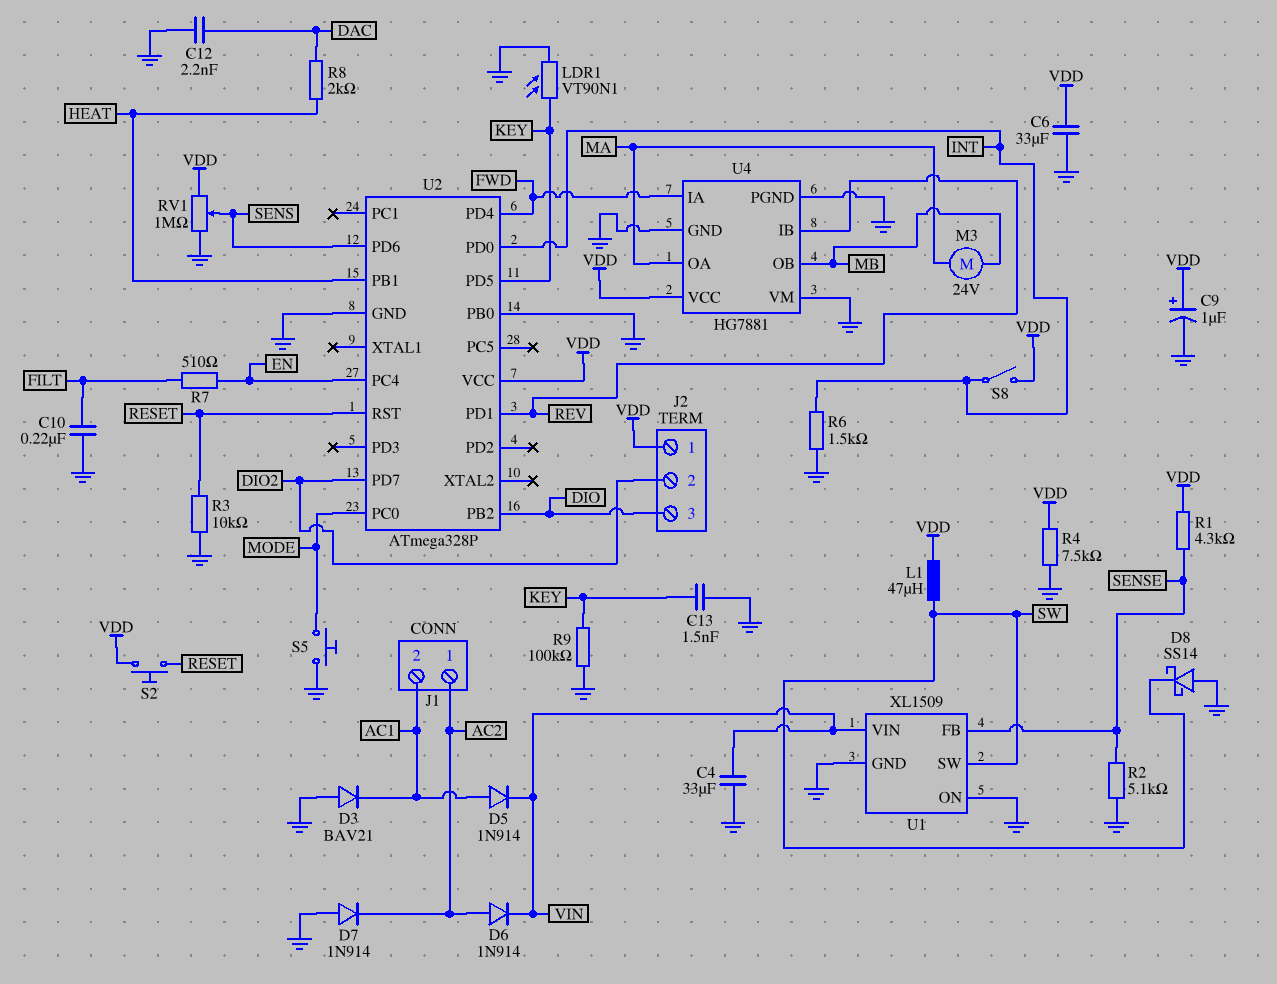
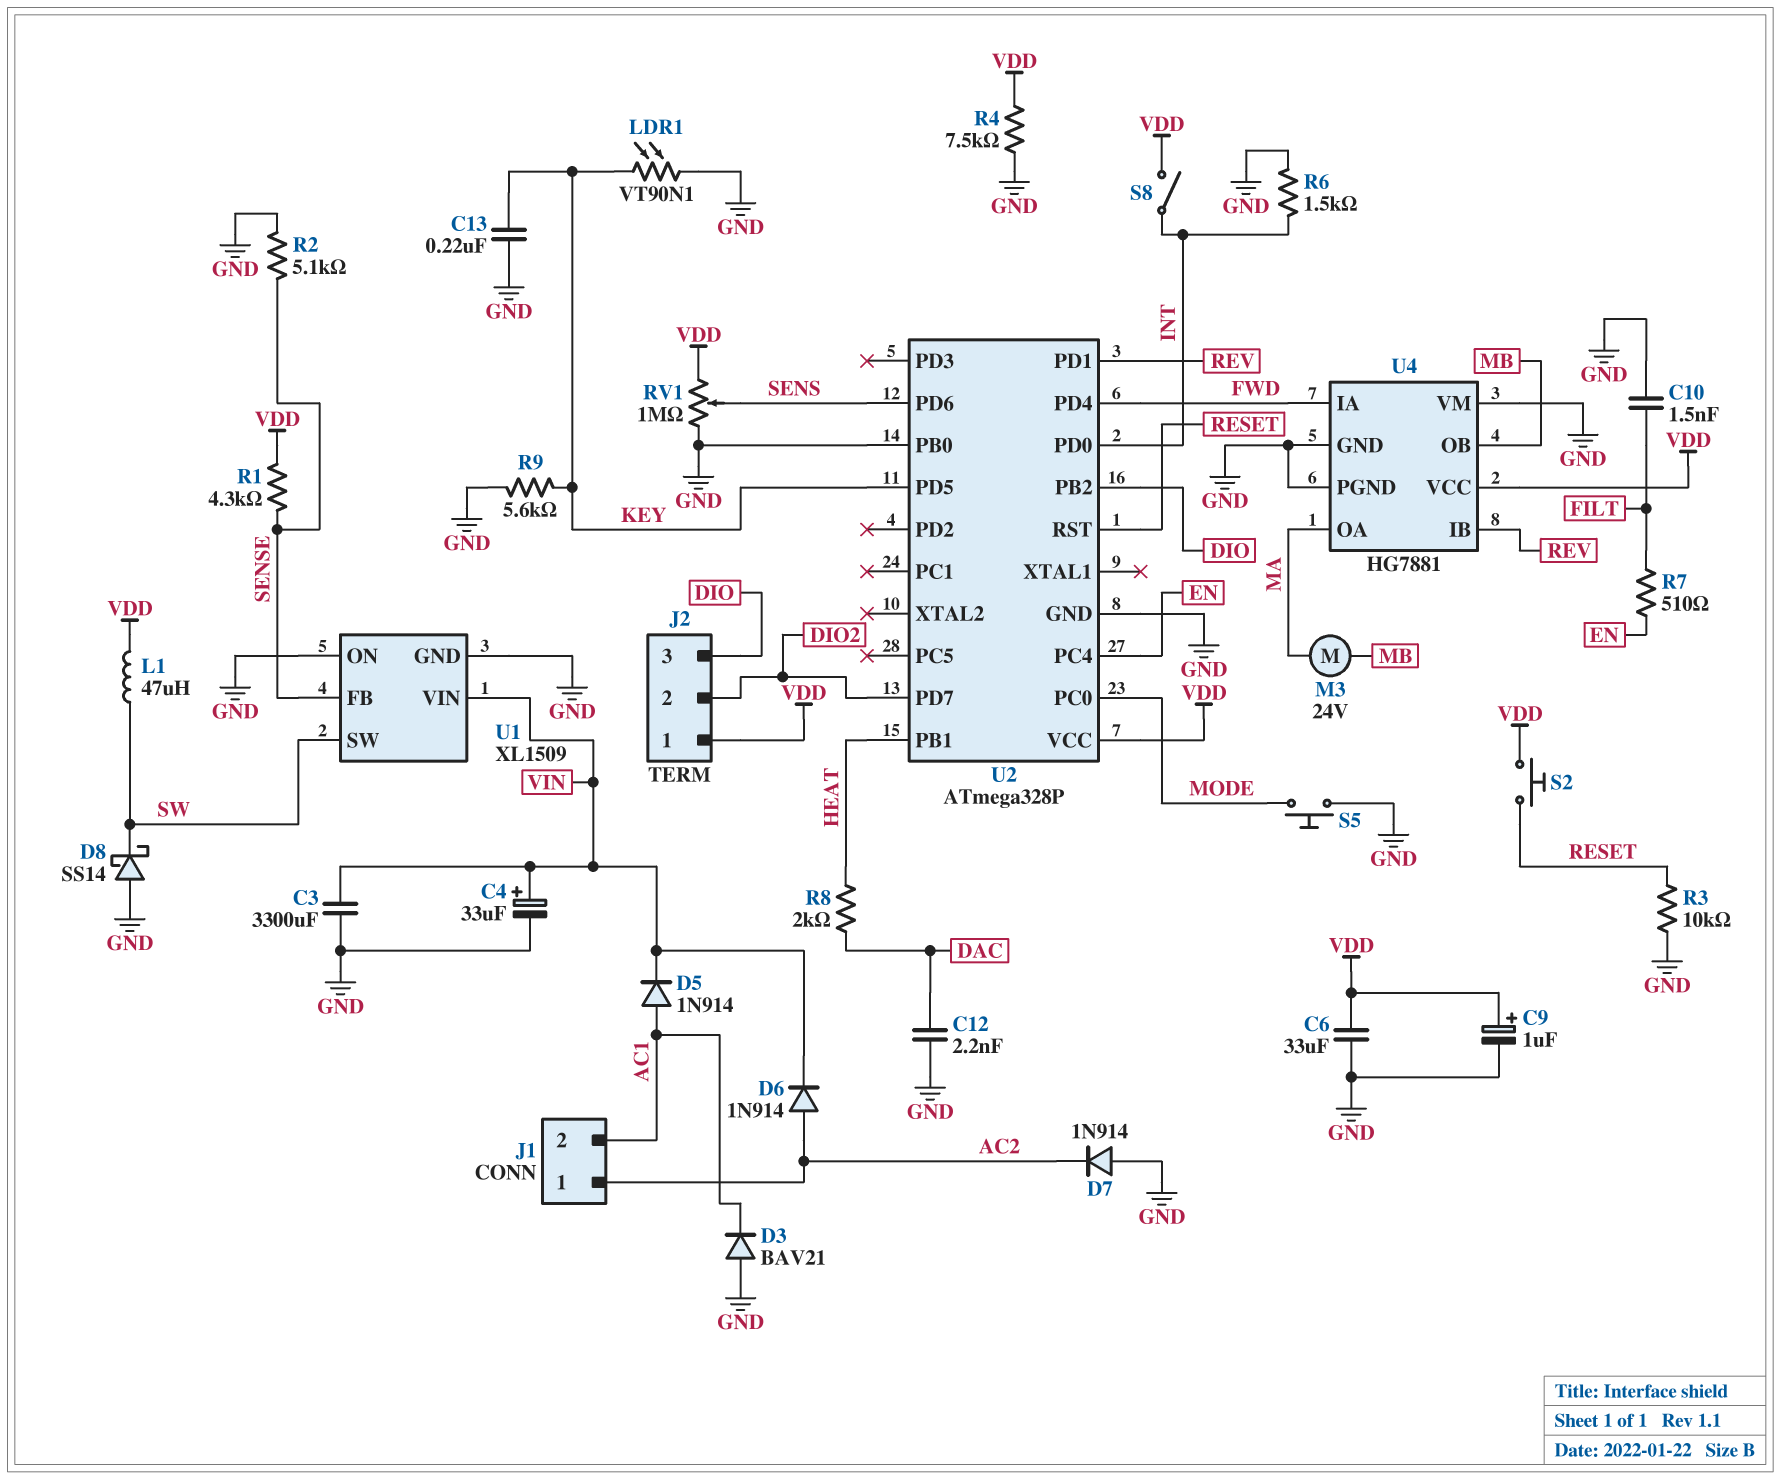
C3: none -> 3300uF (GND, VIN)
C4: 33uF (GND, VIN) -> 33uF (plus VIN, minus GND)
C10: 220nF (FILT, GND) -> 1.5nF (FILT, GND)
C13: 1.5nF (GND, KEY) -> 220nF (GND, KEY)
R9: 100k (GND, KEY) -> 5.6k (GND, KEY)

